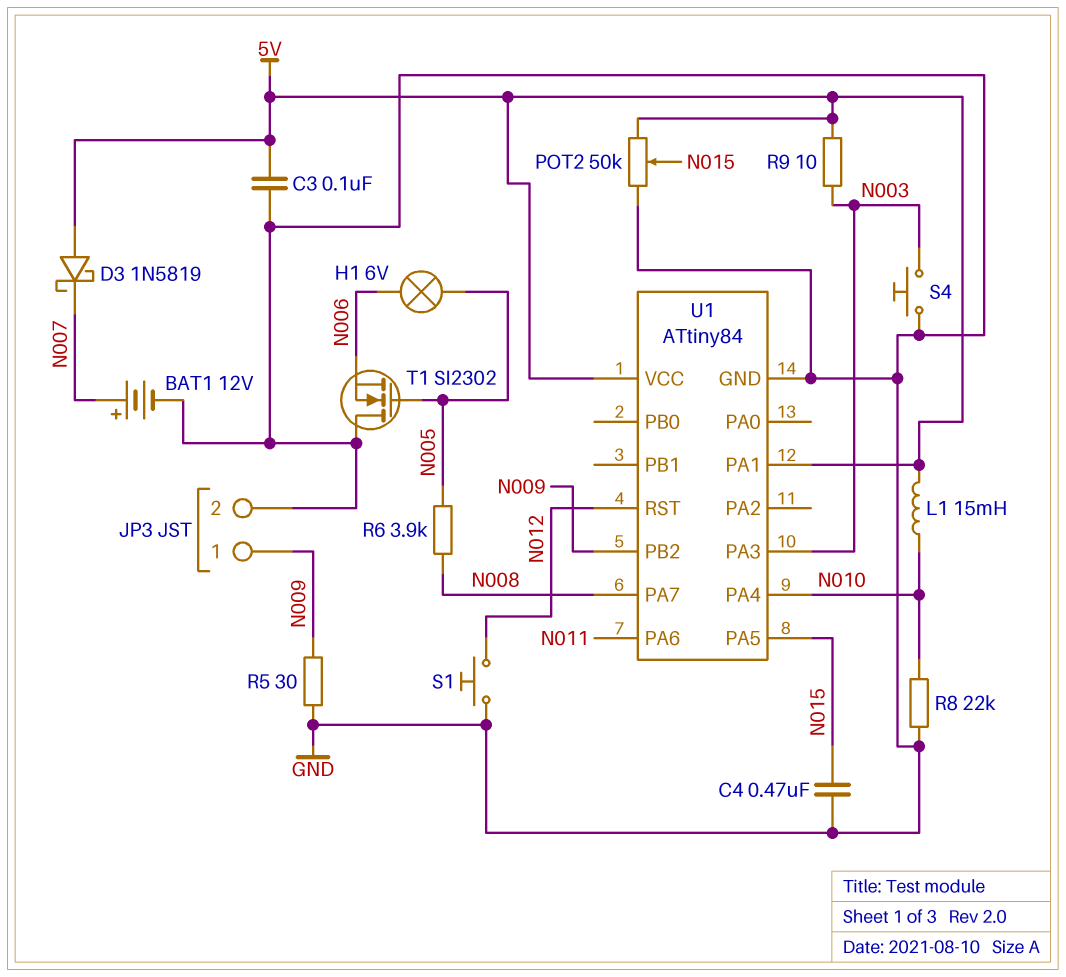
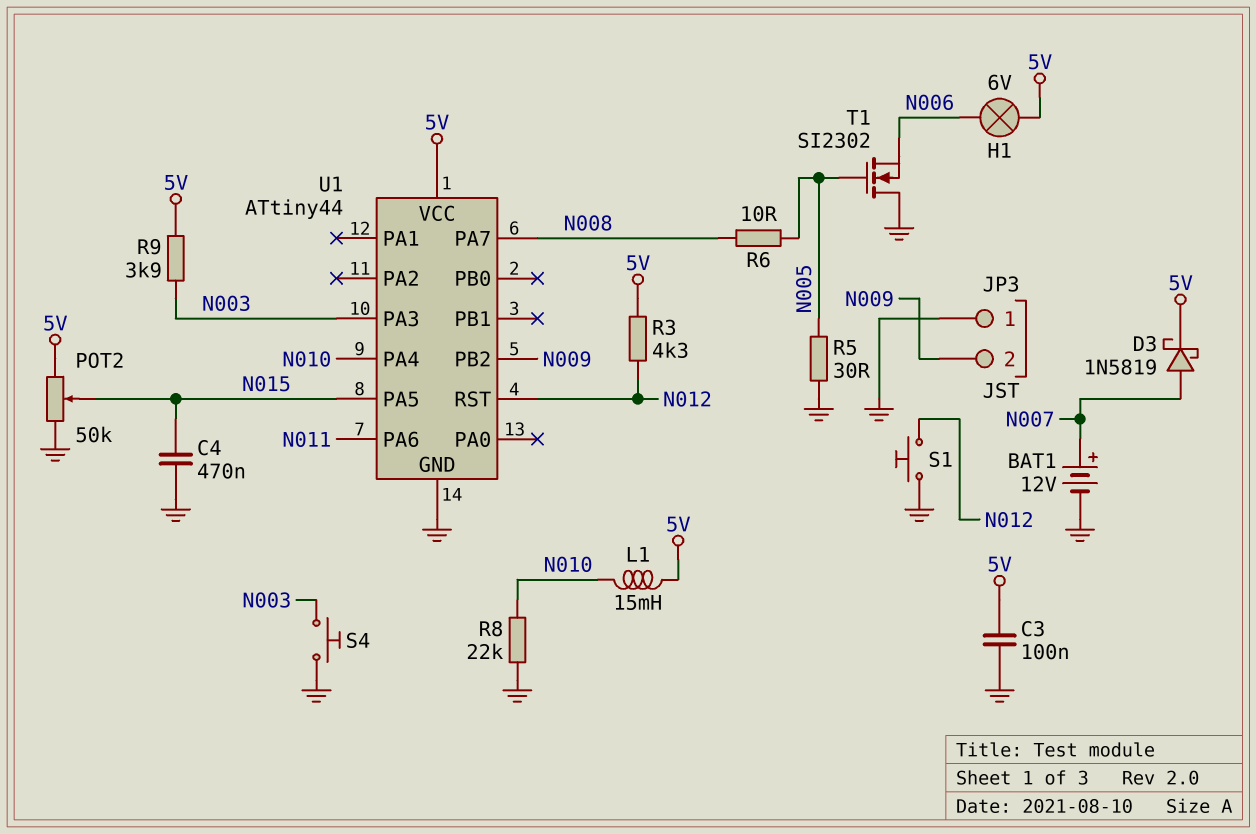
D3: schottky 1N5819 (A 5V, K N007) -> schottky 1N5819 (A N007, K 5V)
H1: lamp 6V (N005, N006) -> lamp 6V (5V, N006)
JP3 pin 1: N009 -> GND
JP3 pin 2: GND -> N009
R3: none -> 4.3k (5V, N012)
R5: 30 (GND, N009) -> 30 (GND, N005)
R6: 3.9k (N005, N008) -> 10 (N005, N008)
R9: 10 (5V, N003) -> 3.9k (5V, N003)
U1: ATtiny84 -> ATtiny44
U1 pin PA1: 5V -> none

